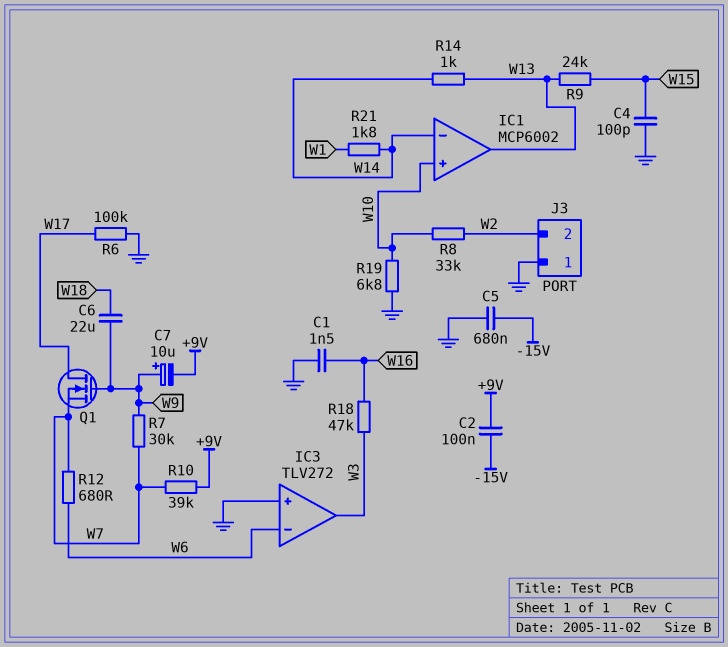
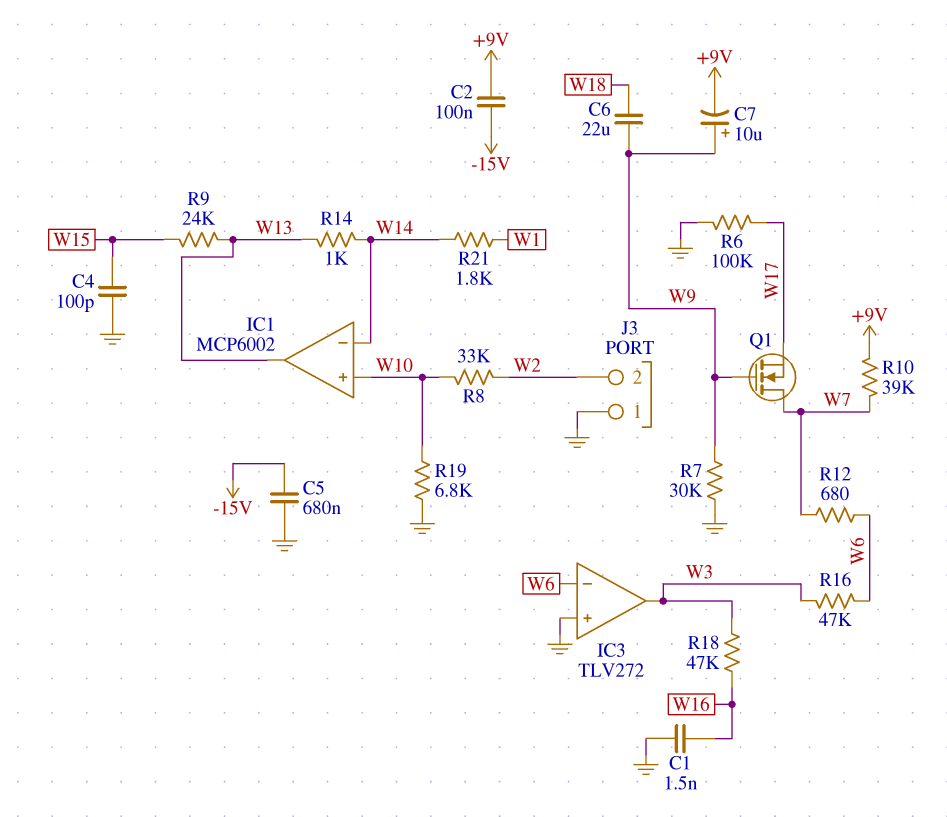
Q1: NMOS (G W9, D W17, S W7) -> NMOS (G W9, D W7, S W17)
R7: 30k (W7, W9) -> 30k (GND, W9)
R16: none -> 47k (W3, W6)

